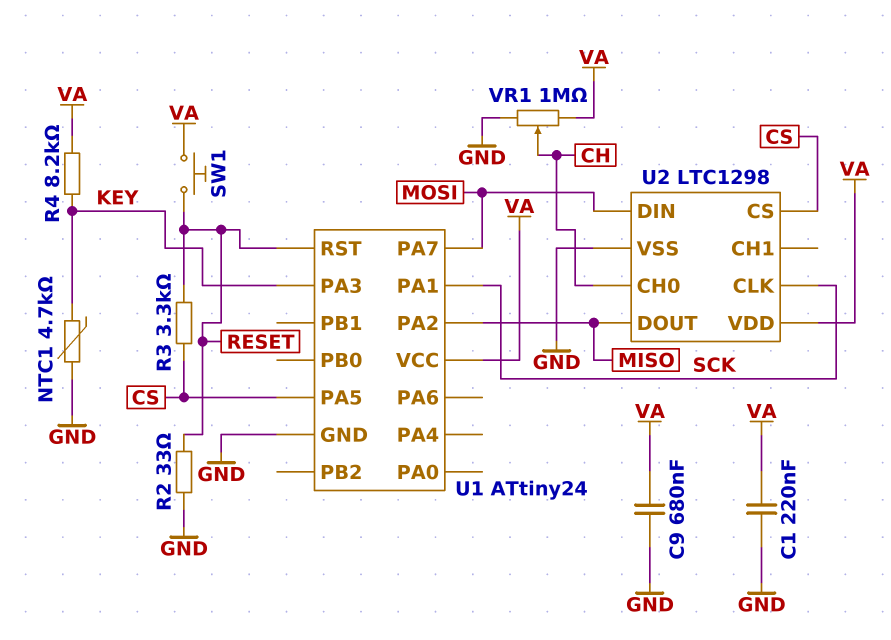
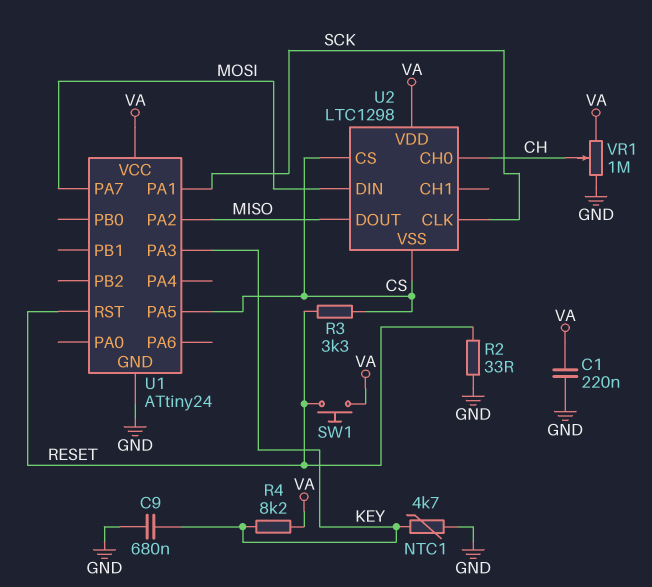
C9: 680nF (GND, VA) -> 680nF (GND, KEY)
U2 pin VSS: GND -> CS

